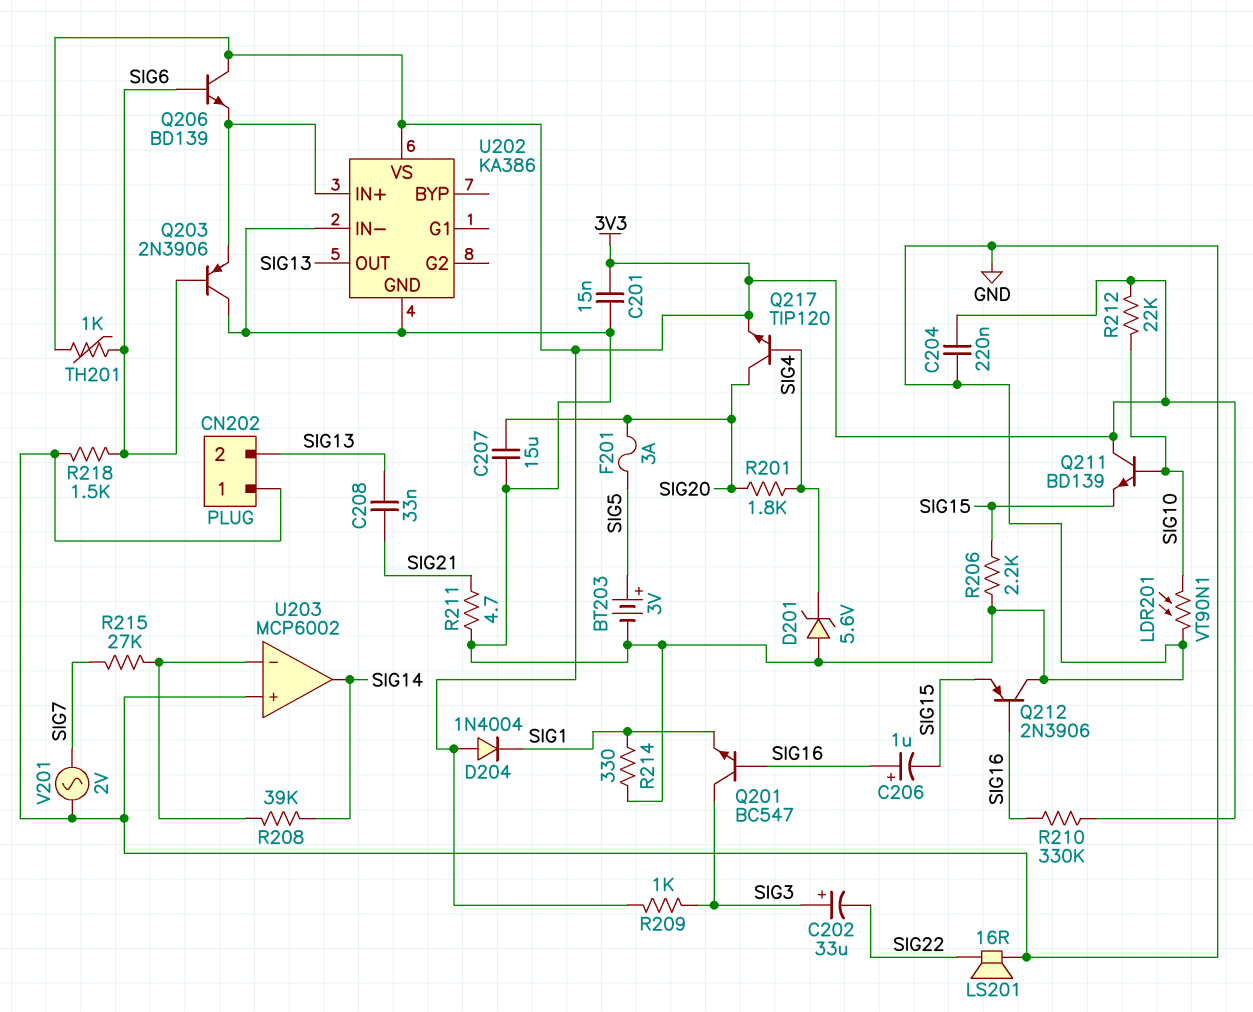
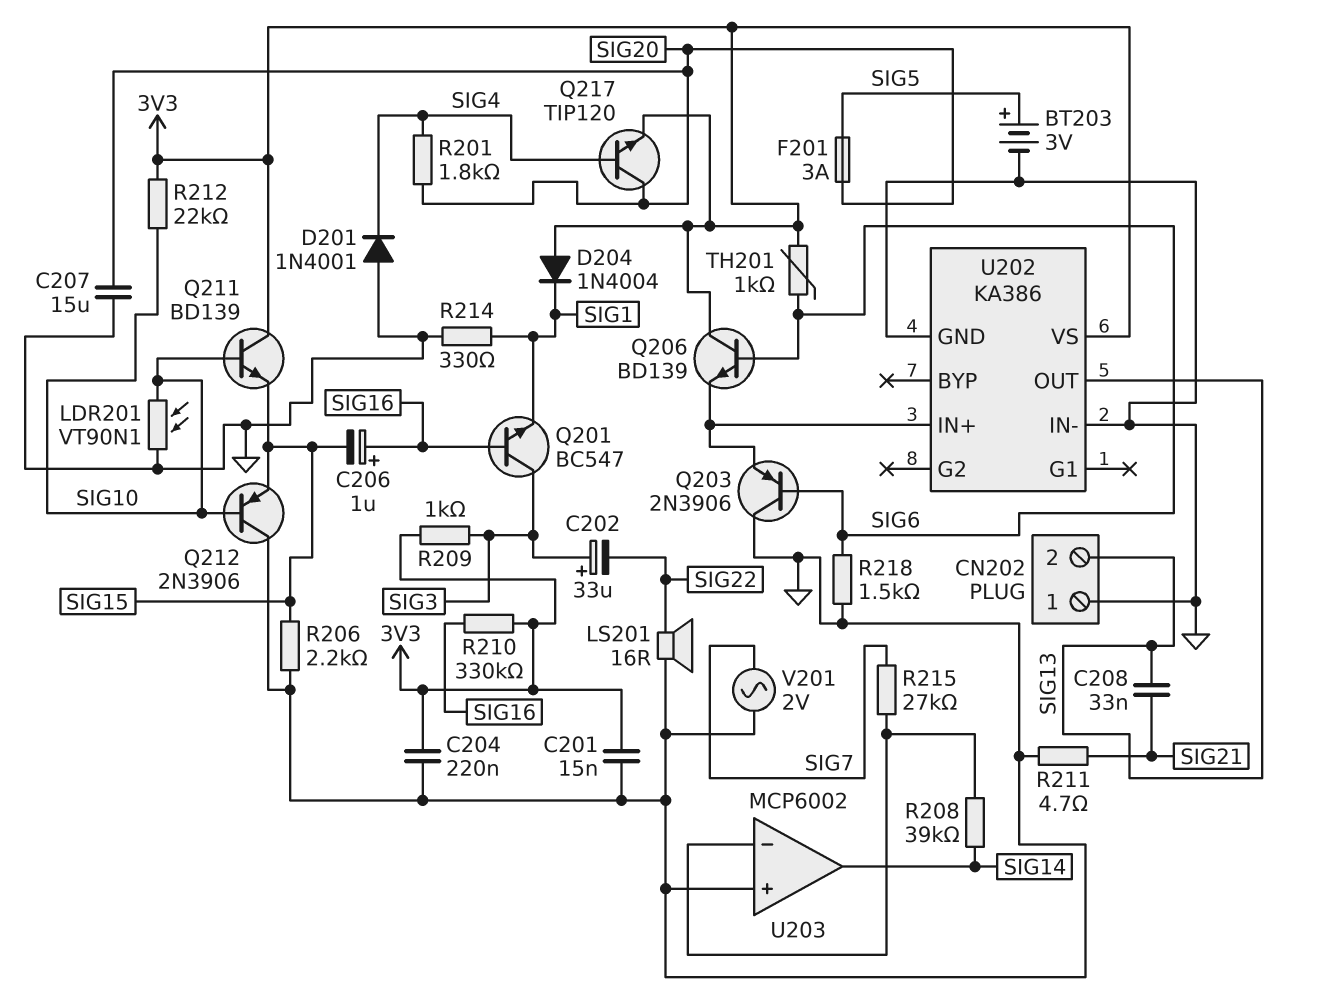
D201: zener 5.6V (A GND, K SIG4) -> diode 1N4001 (A GND, K SIG4)
Q212: PNP 2N3906 (B SIG16, C GND, E SIG15) -> PNP 2N3906 (B SIG10, C GND, E SIG15)

